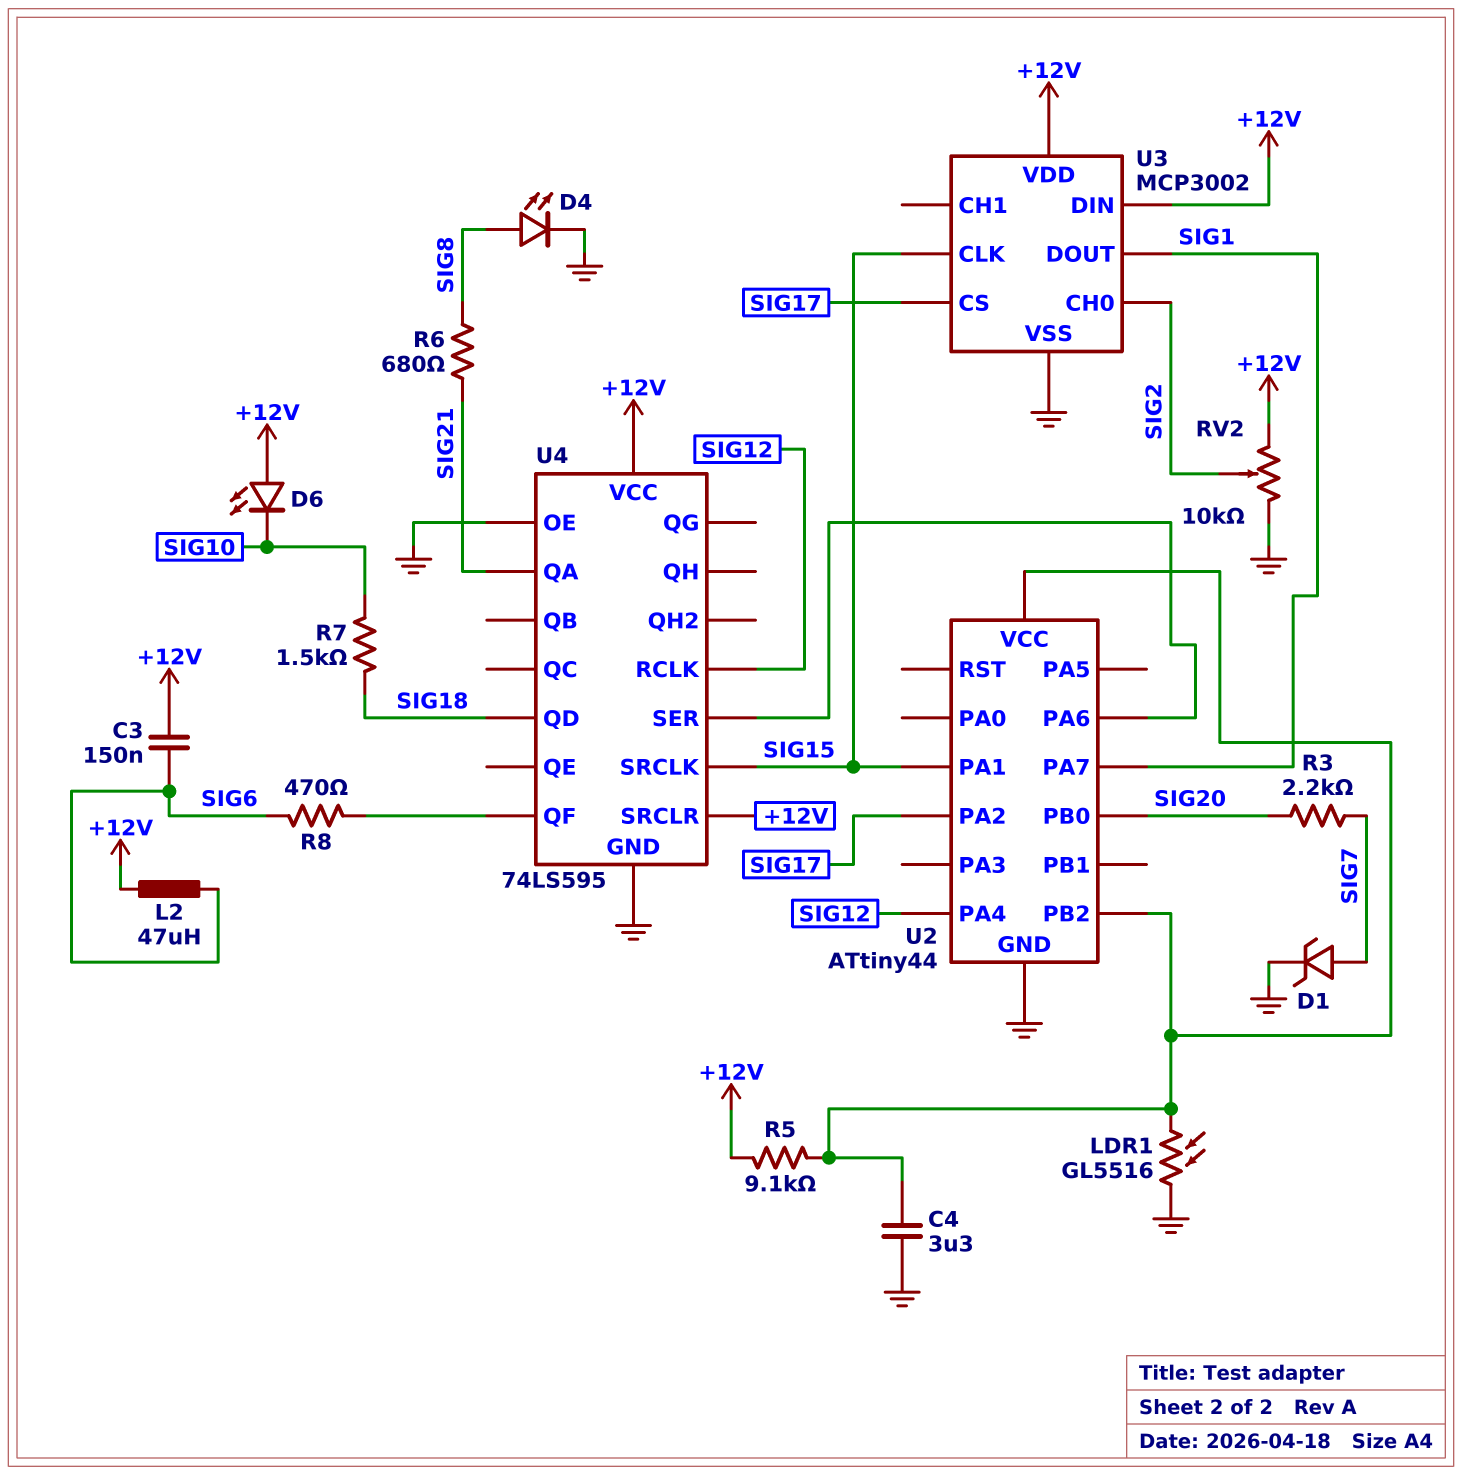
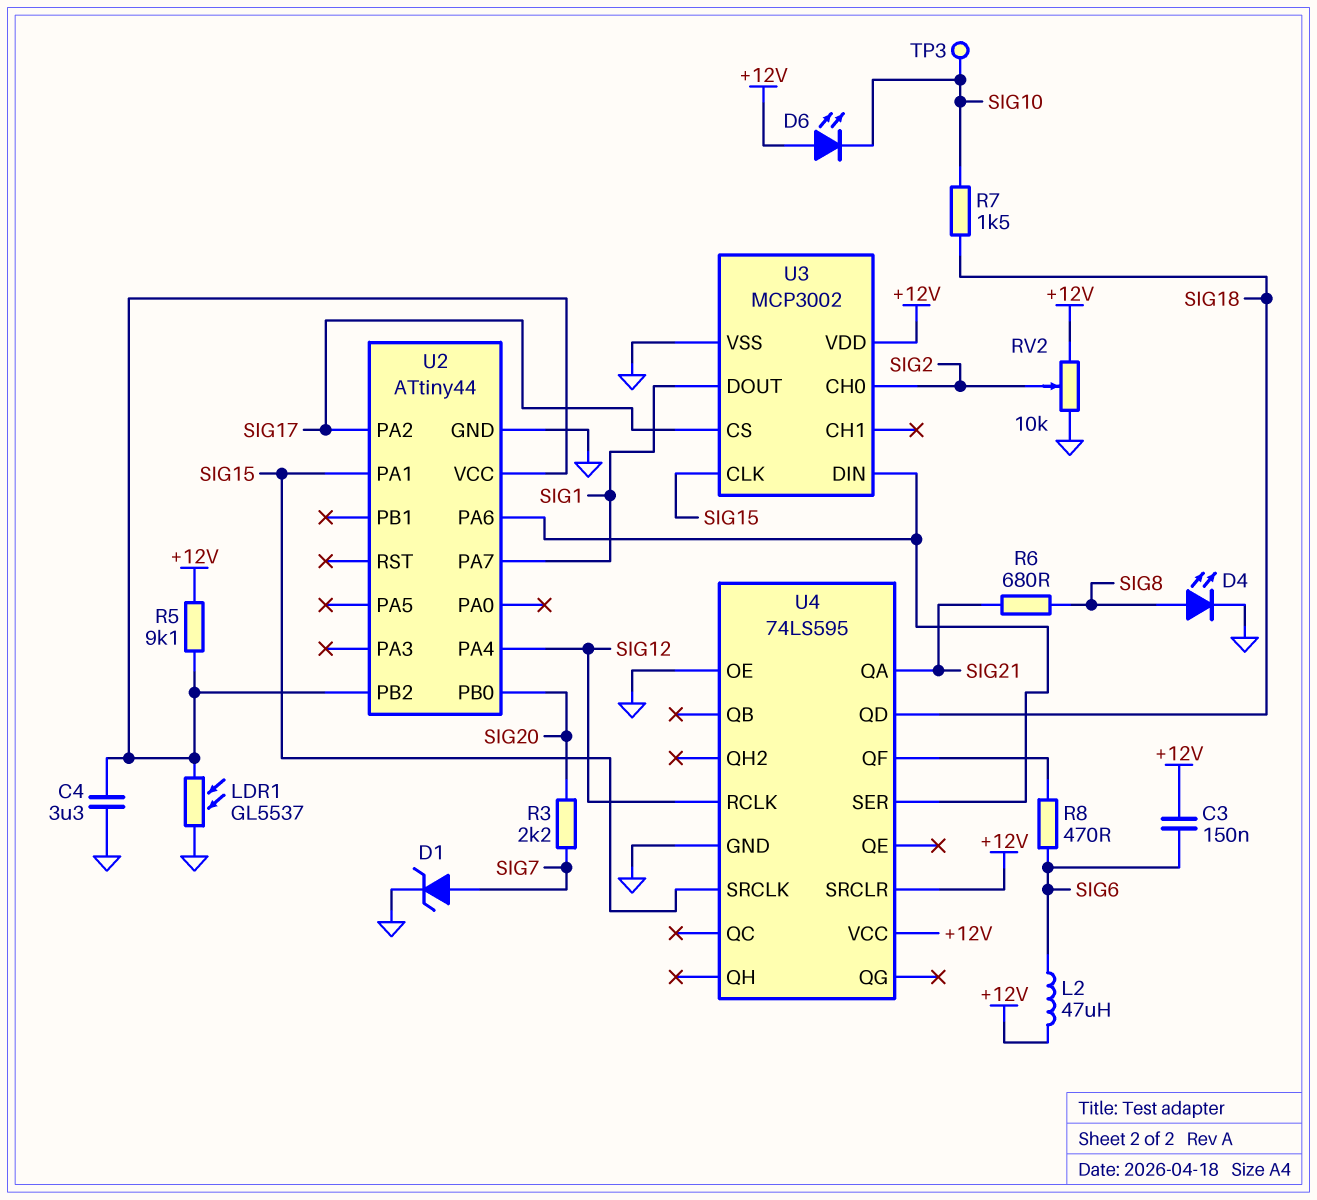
LDR1: GL5516 (GND, U2/PB2) -> GL5537 (GND, U2/PB2)
TP3: none -> test point (SIG10)
U3 pin DIN: +12V -> U2/PA6

